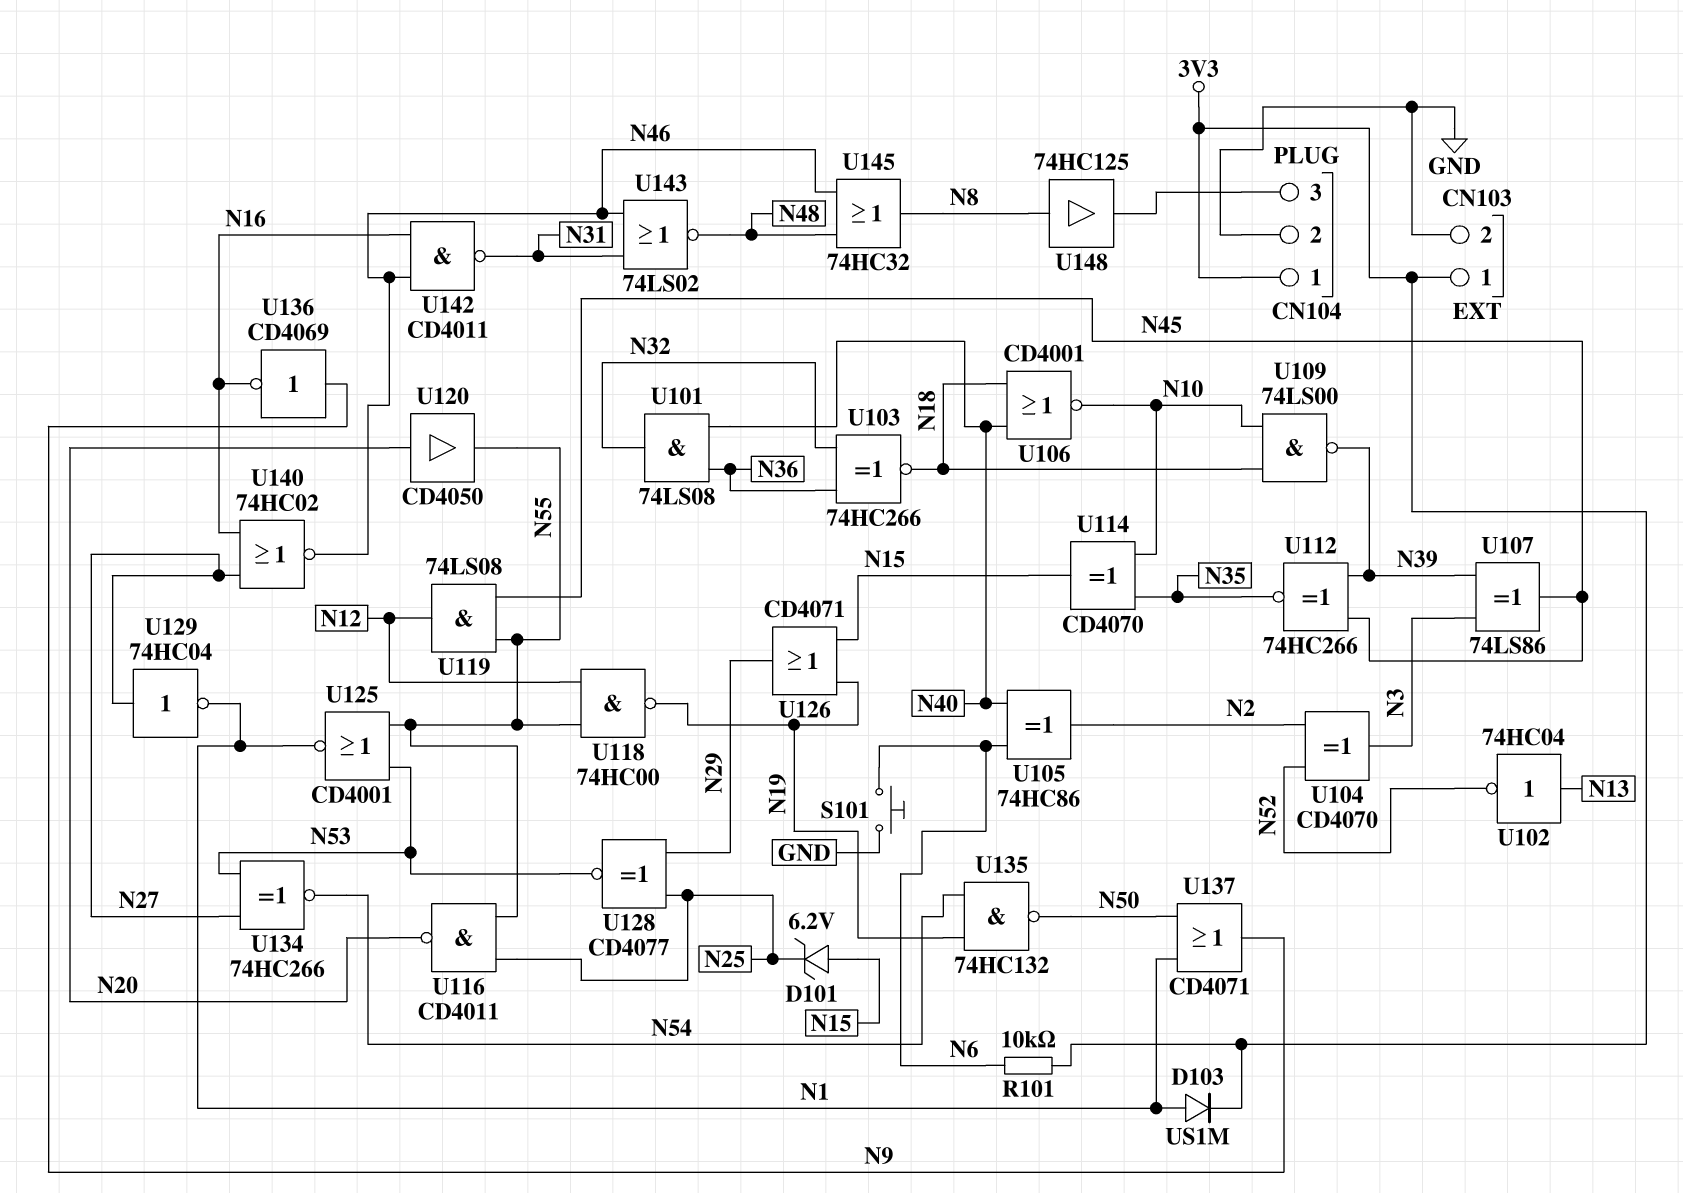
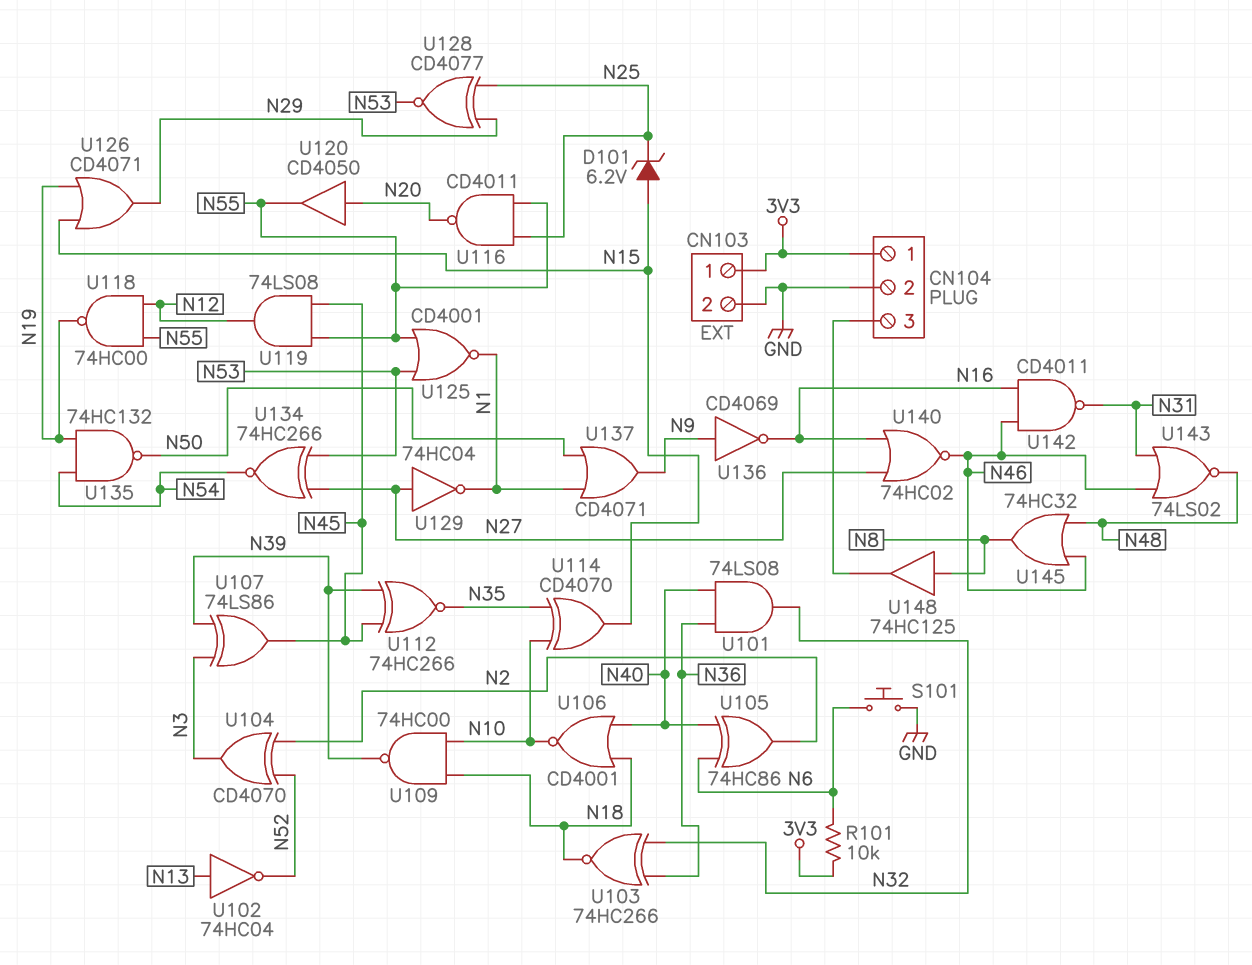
D103: diode US1M (A N1, K 3V3) -> none
U109: NAND 74LS00 (in N10, in N18, out N39) -> NAND 74HC00 (in N10, in N18, out N39)

